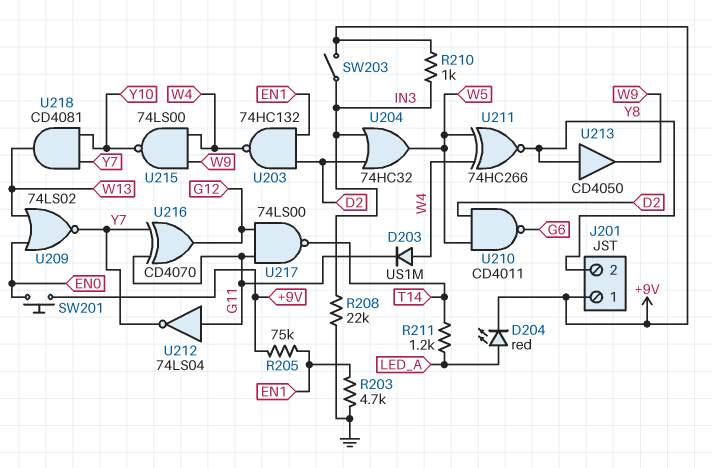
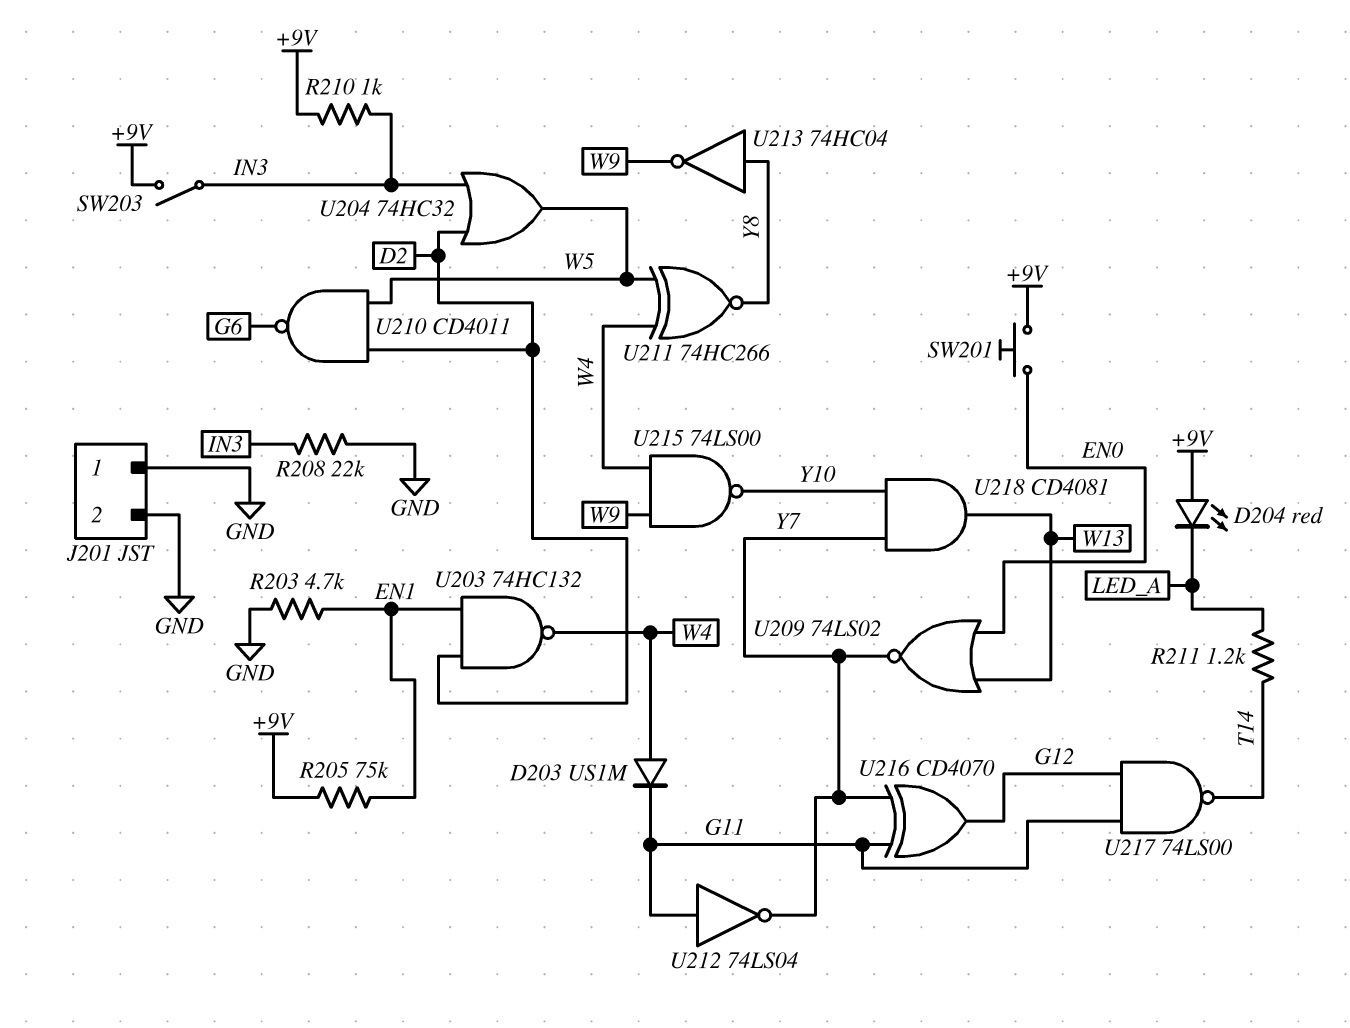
D204: LED red (A LED_A, K +9V) -> LED red (A +9V, K LED_A)
J201 pin 1: +9V -> GND
J201 pin 2: Y8 -> GND
U213: buffer CD4050 (in Y8, out W9) -> NOT 74HC04 (in Y8, out W9)

